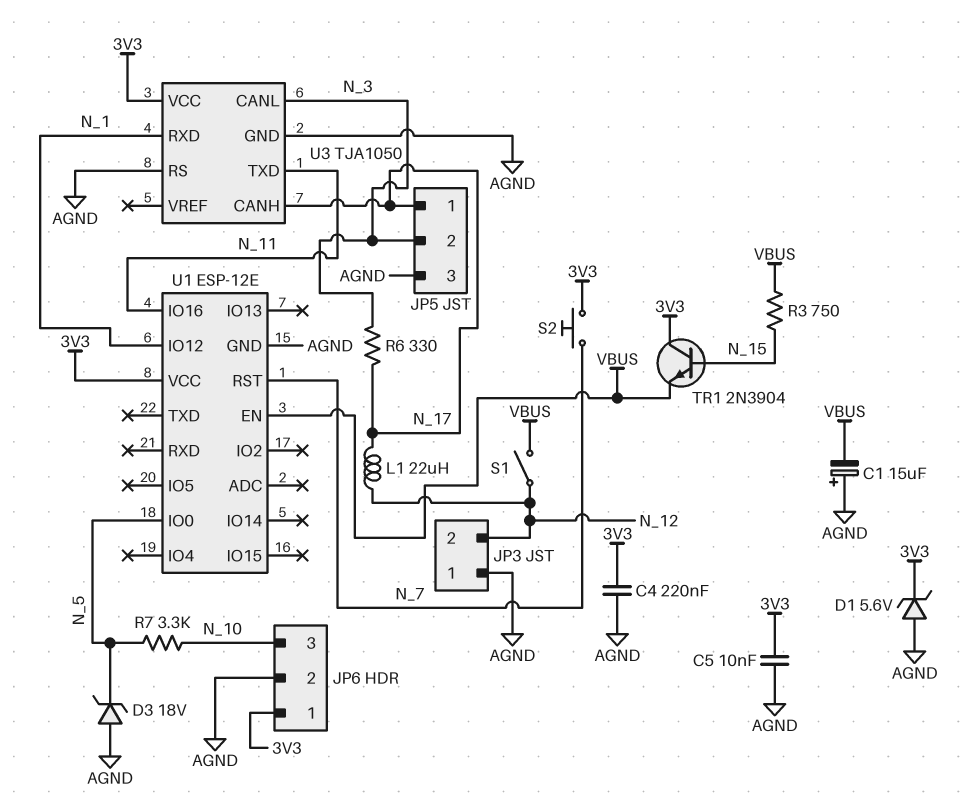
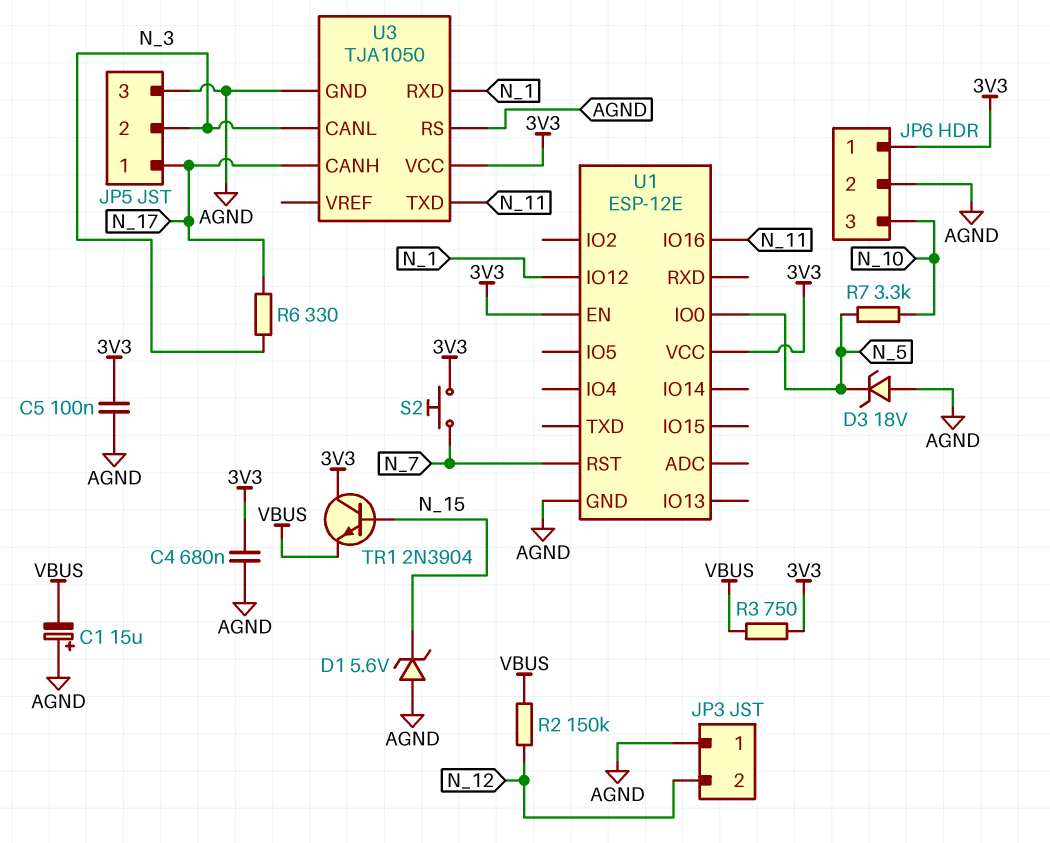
C4: 220nF (3V3, AGND) -> 680nF (3V3, AGND)
C5: 10nF (3V3, AGND) -> 100nF (3V3, AGND)
D1: zener 5.6V (A AGND, K 3V3) -> zener 5.6V (A AGND, K N_15)
L1: 22uH (N_12, N_17) -> none
R2: none -> 150k (N_12, VBUS)
R3: 750 (N_15, VBUS) -> 750 (3V3, VBUS)
S1: switch (N_12, VBUS) -> none
U1 pin EN: VBUS -> 3V3

